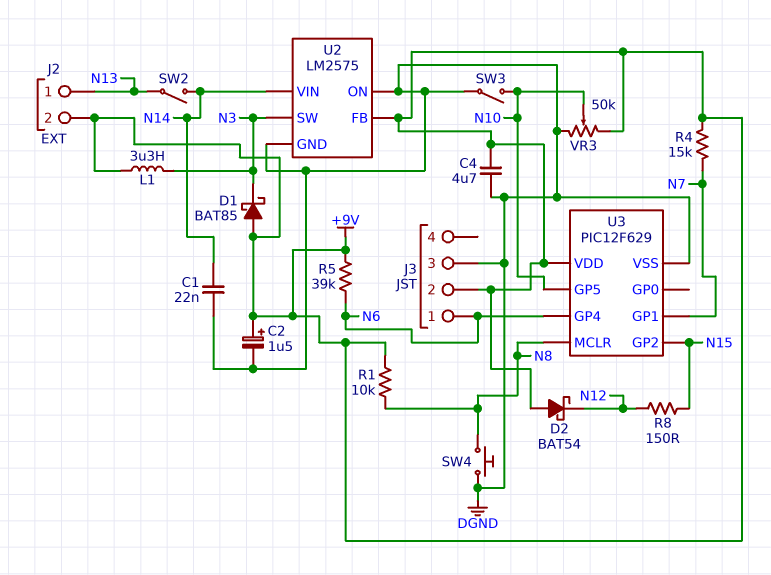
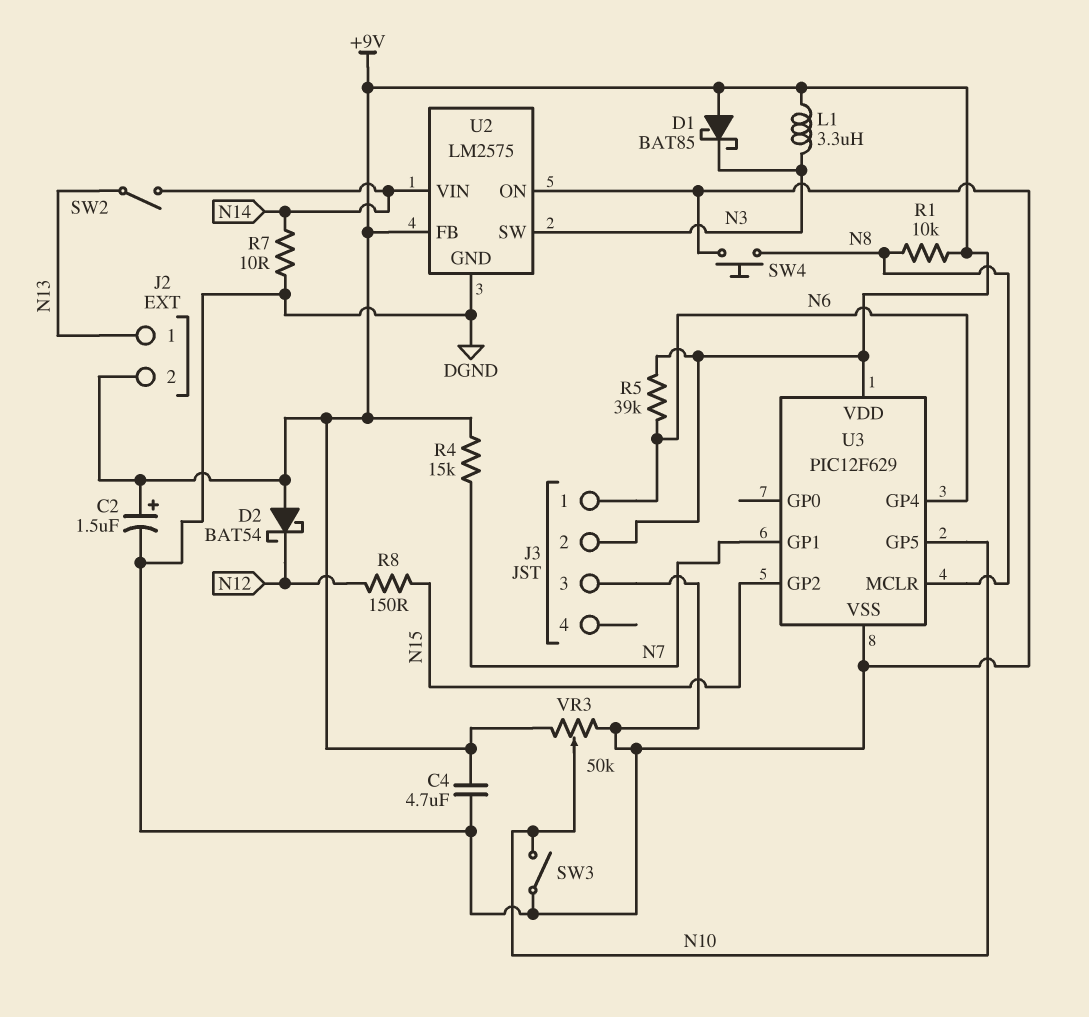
C1: 22nF (DGND, N14) -> none
R7: none -> 10 (DGND, N14)

